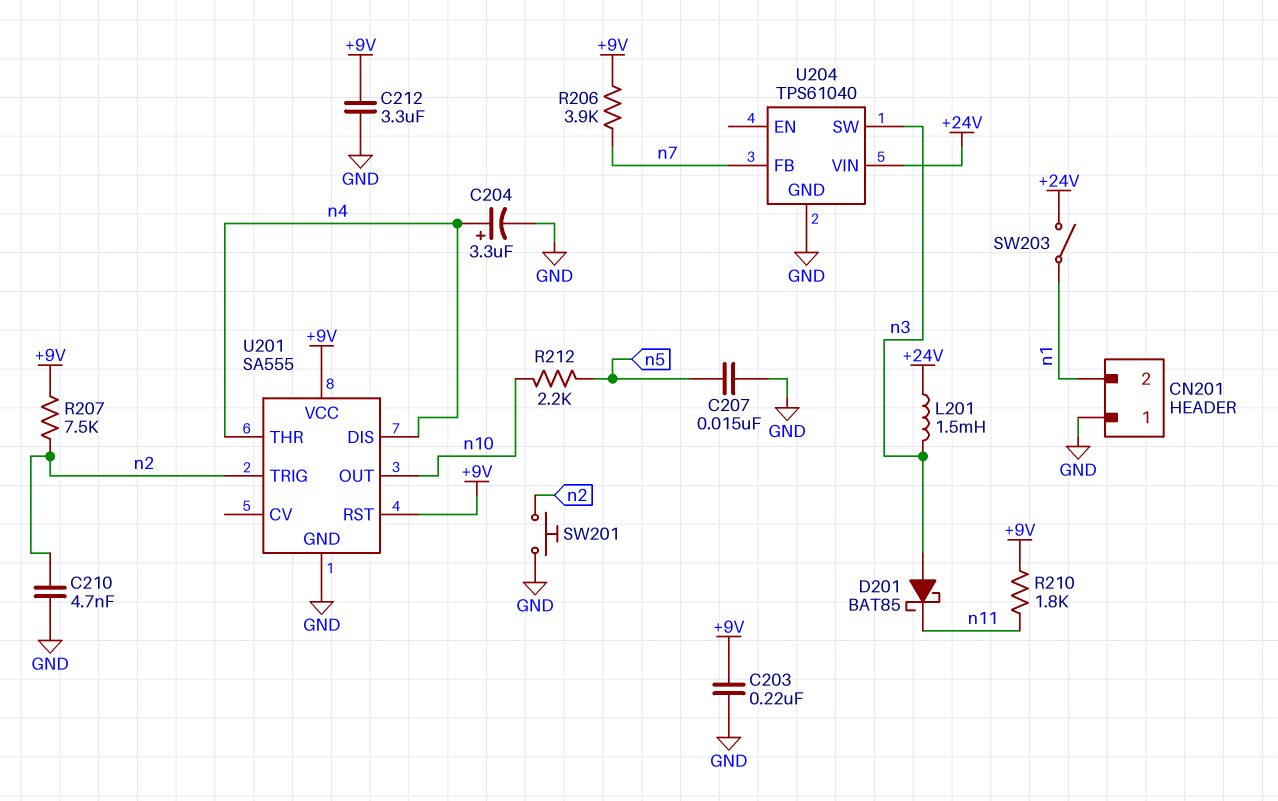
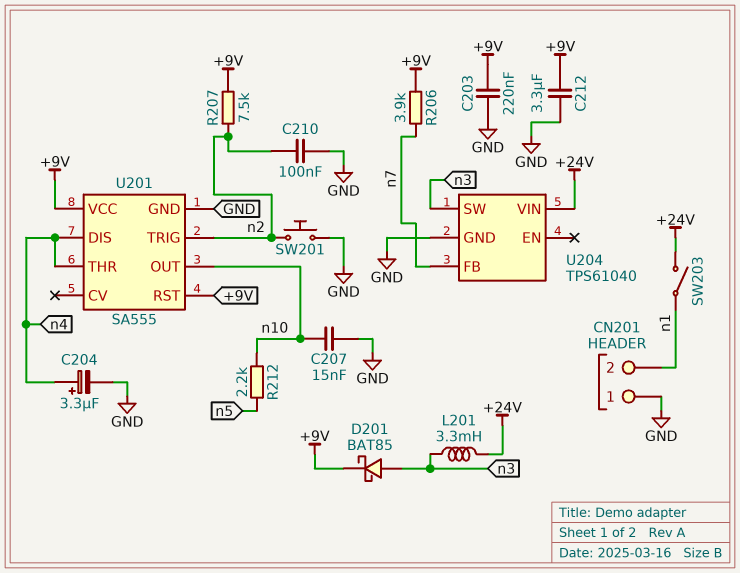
C207: 15nF (GND, n5) -> 15nF (GND, n10)
C210: 4.7nF (GND, n2) -> 100nF (GND, n2)
D201: schottky BAT85 (A n3, K n11) -> schottky BAT85 (A n3, K +9V)
L201: 1.5mH (+24V, n3) -> 3.3mH (+24V, n3)
R210: 1.8k (+9V, n11) -> none

